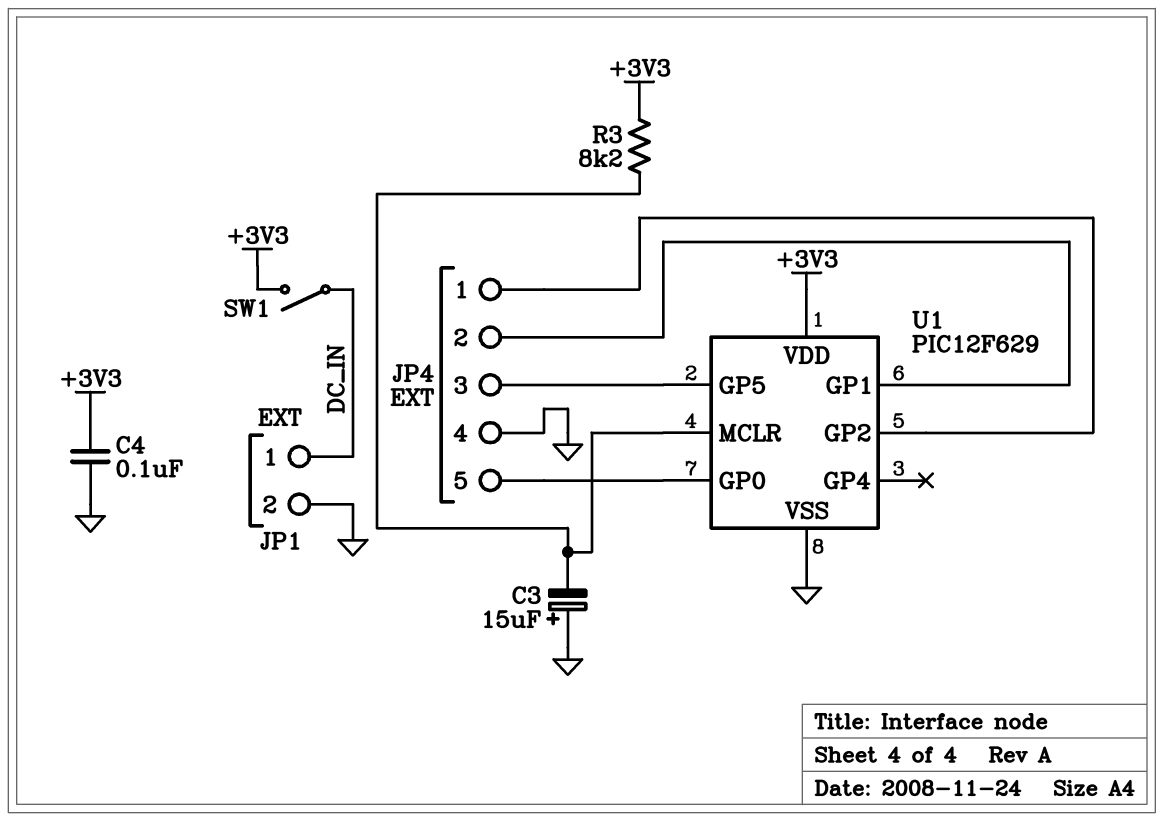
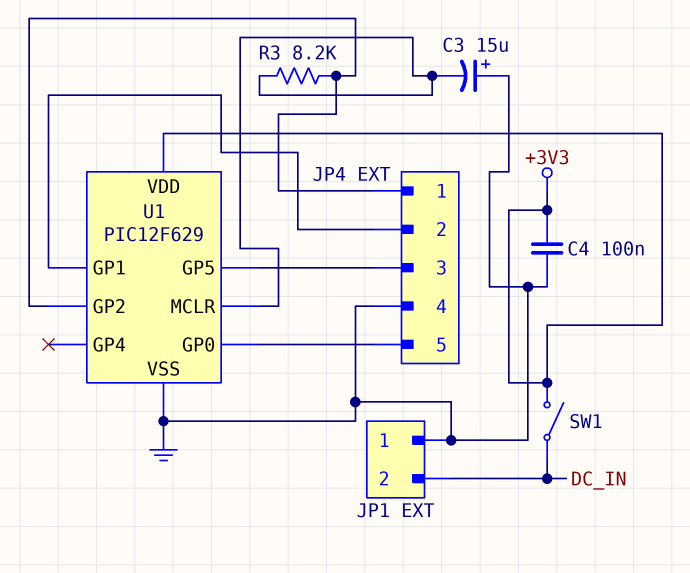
JP1 pin 1: DC_IN -> GND
JP1 pin 2: GND -> DC_IN
R3: 8.2k (+3V3, U1/MCLR) -> 8.2k (JP4/1, U1/MCLR)

